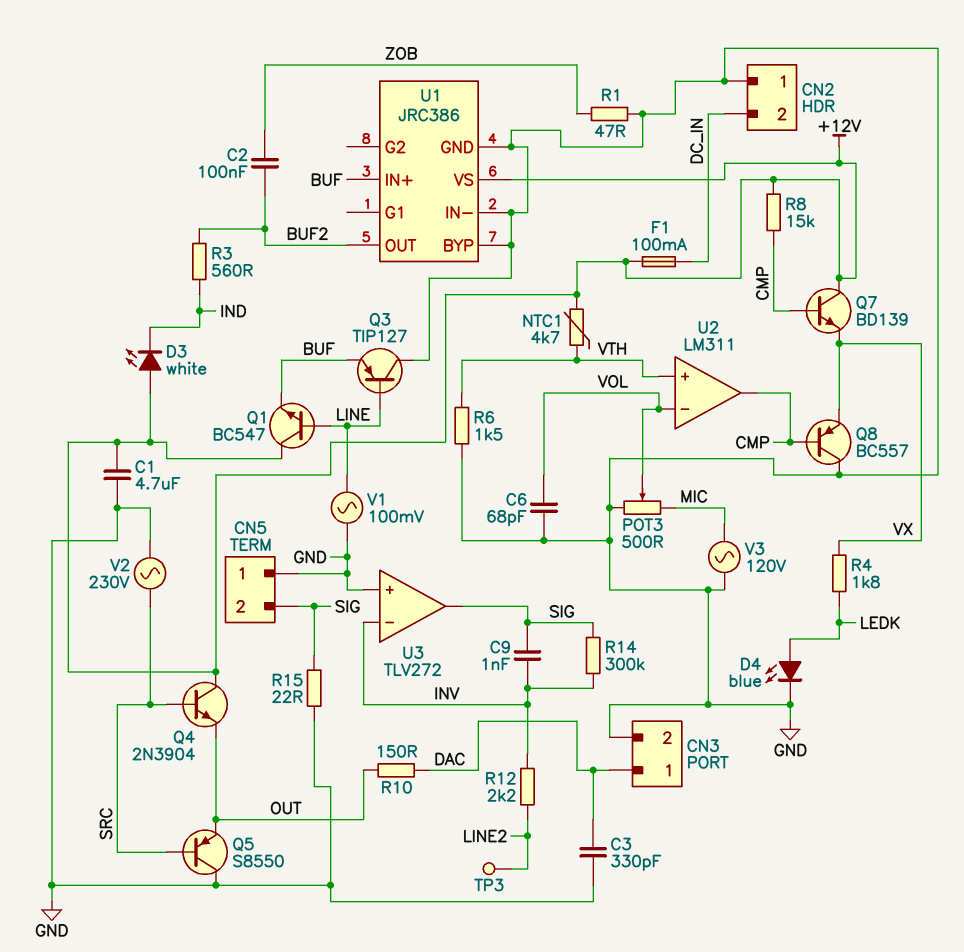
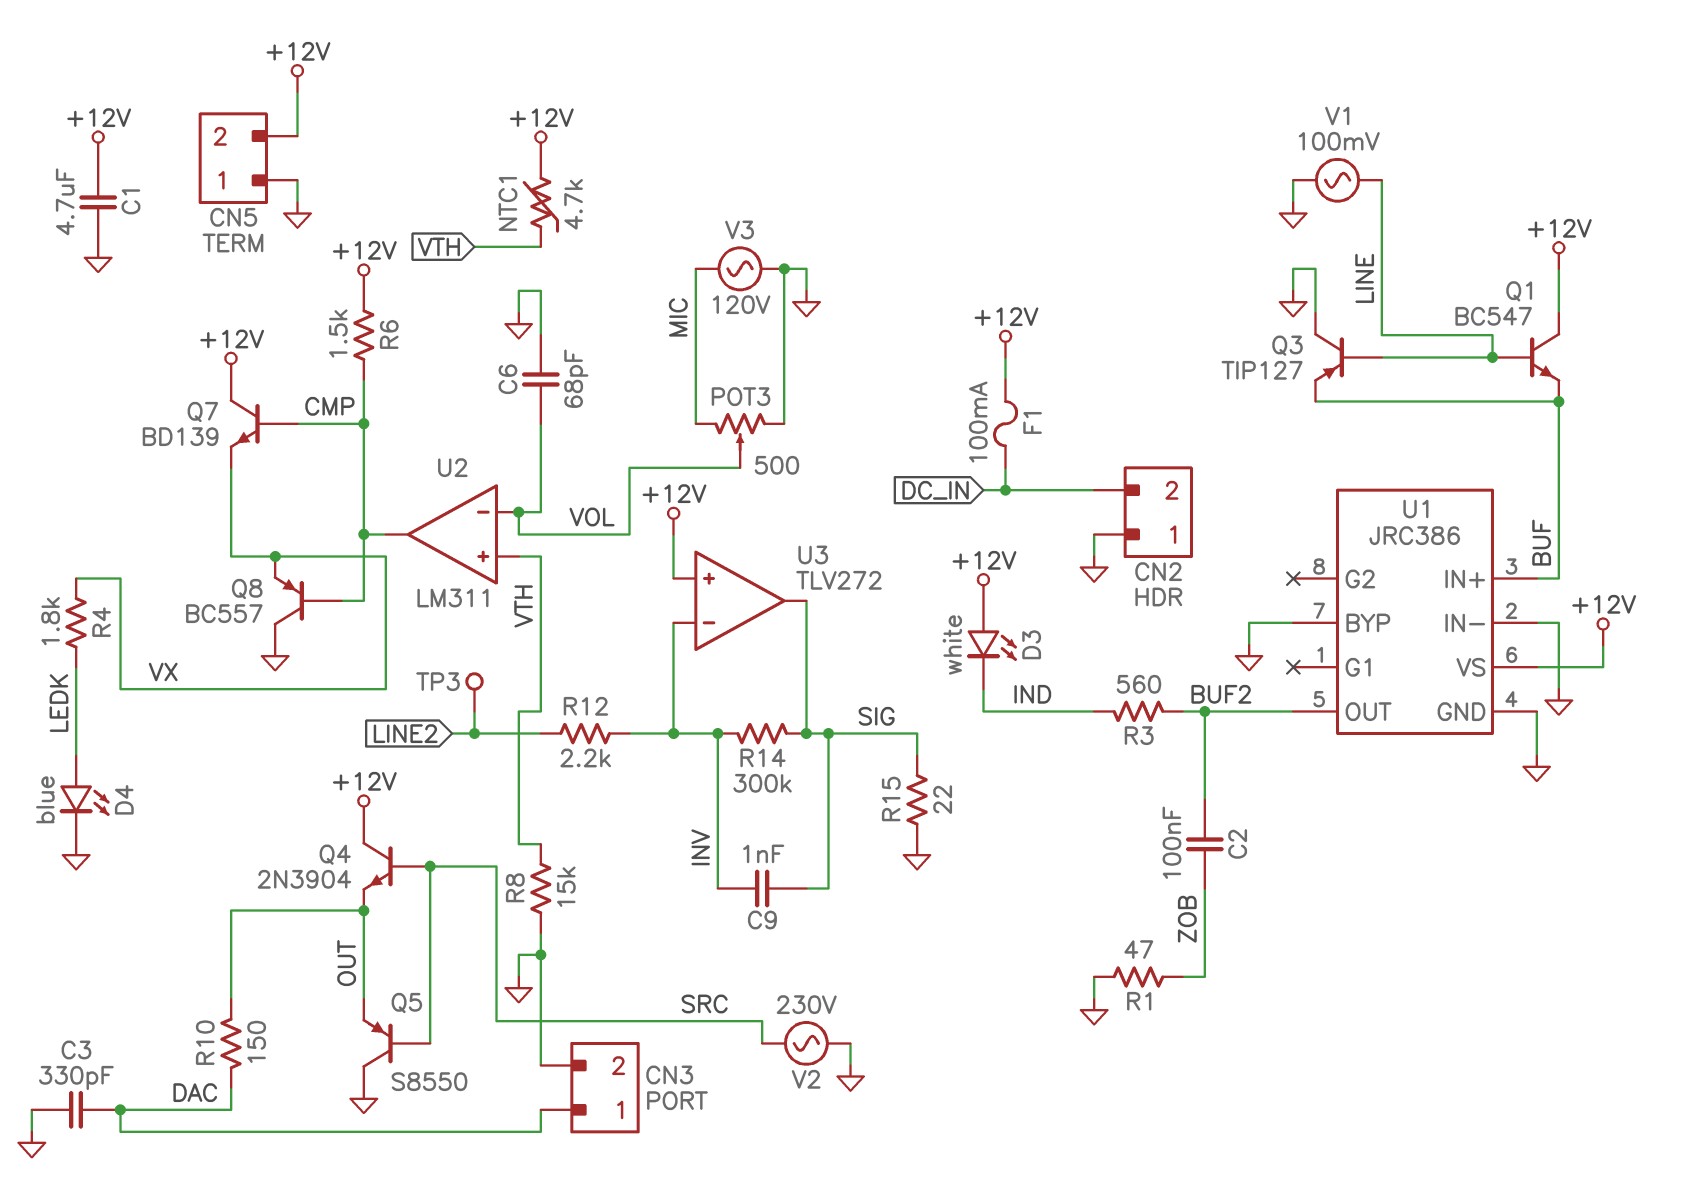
CN5 pin 2: SIG -> +12V
R6: 1.5k (GND, VTH) -> 1.5k (+12V, CMP)
R8: 15k (+12V, CMP) -> 15k (GND, VTH)
U3 pin in+: GND -> +12V

